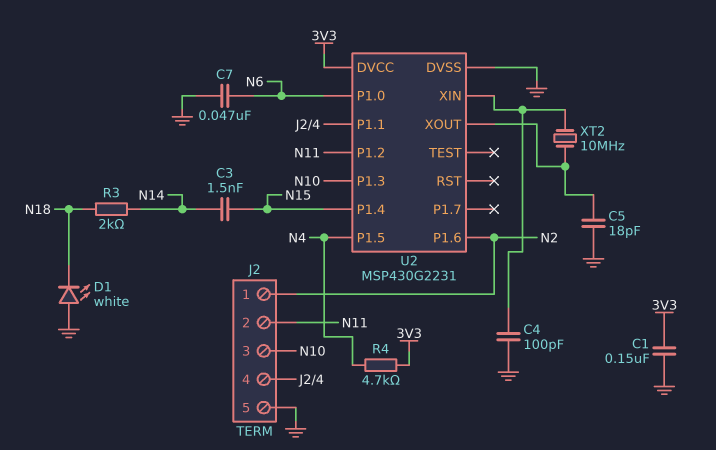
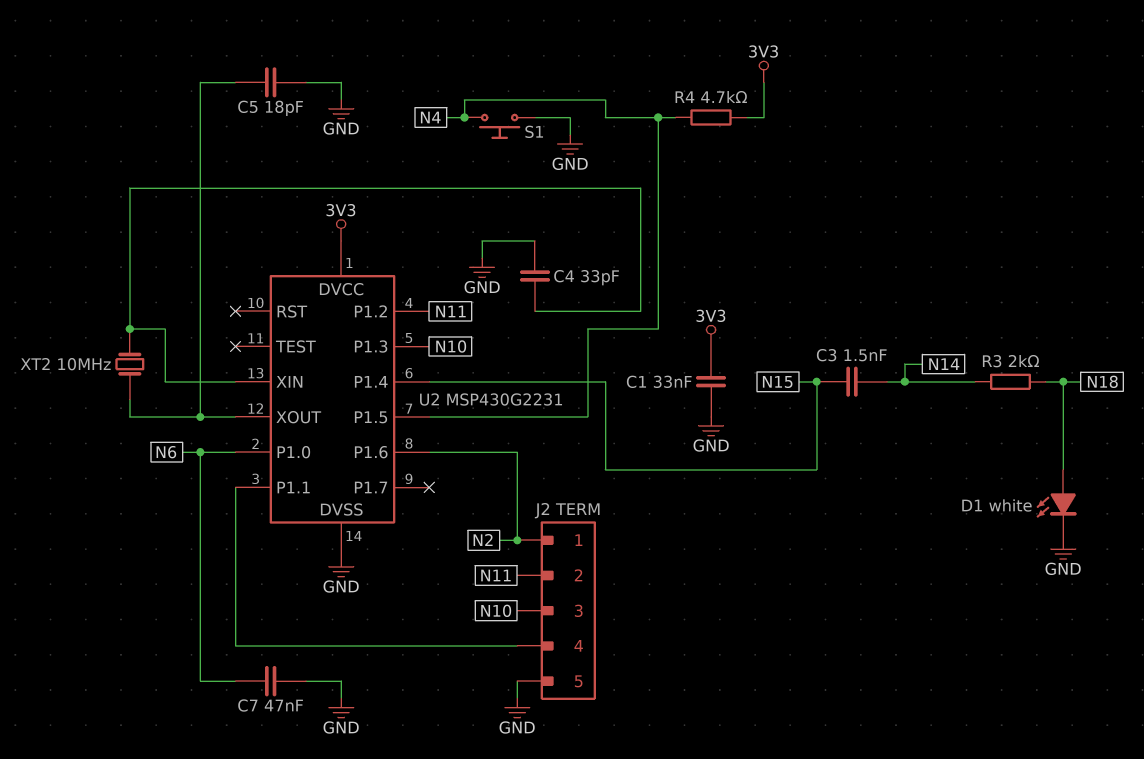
C1: 150nF (3V3, GND) -> 33nF (3V3, GND)
C4: 100pF (GND, U2/XIN) -> 33pF (GND, U2/XIN)
D1: LED white (A GND, K N18) -> LED white (A N18, K GND)
S1: none -> button (GND, N4)

